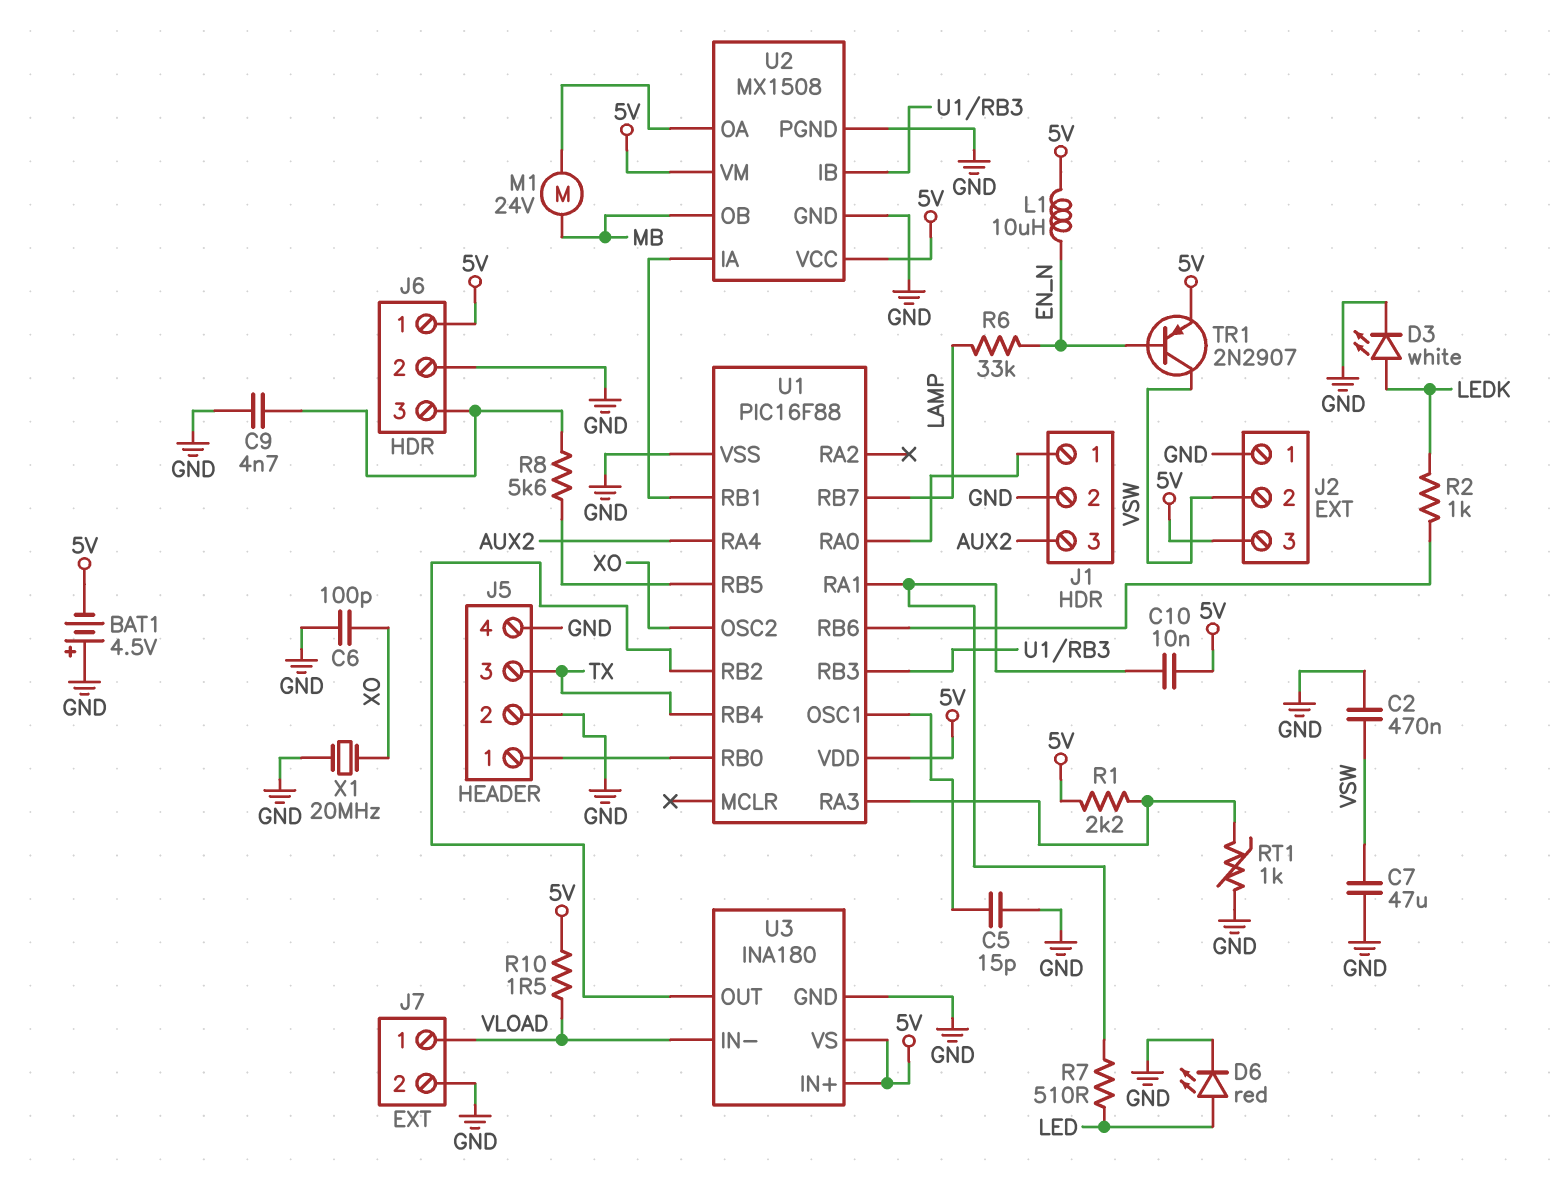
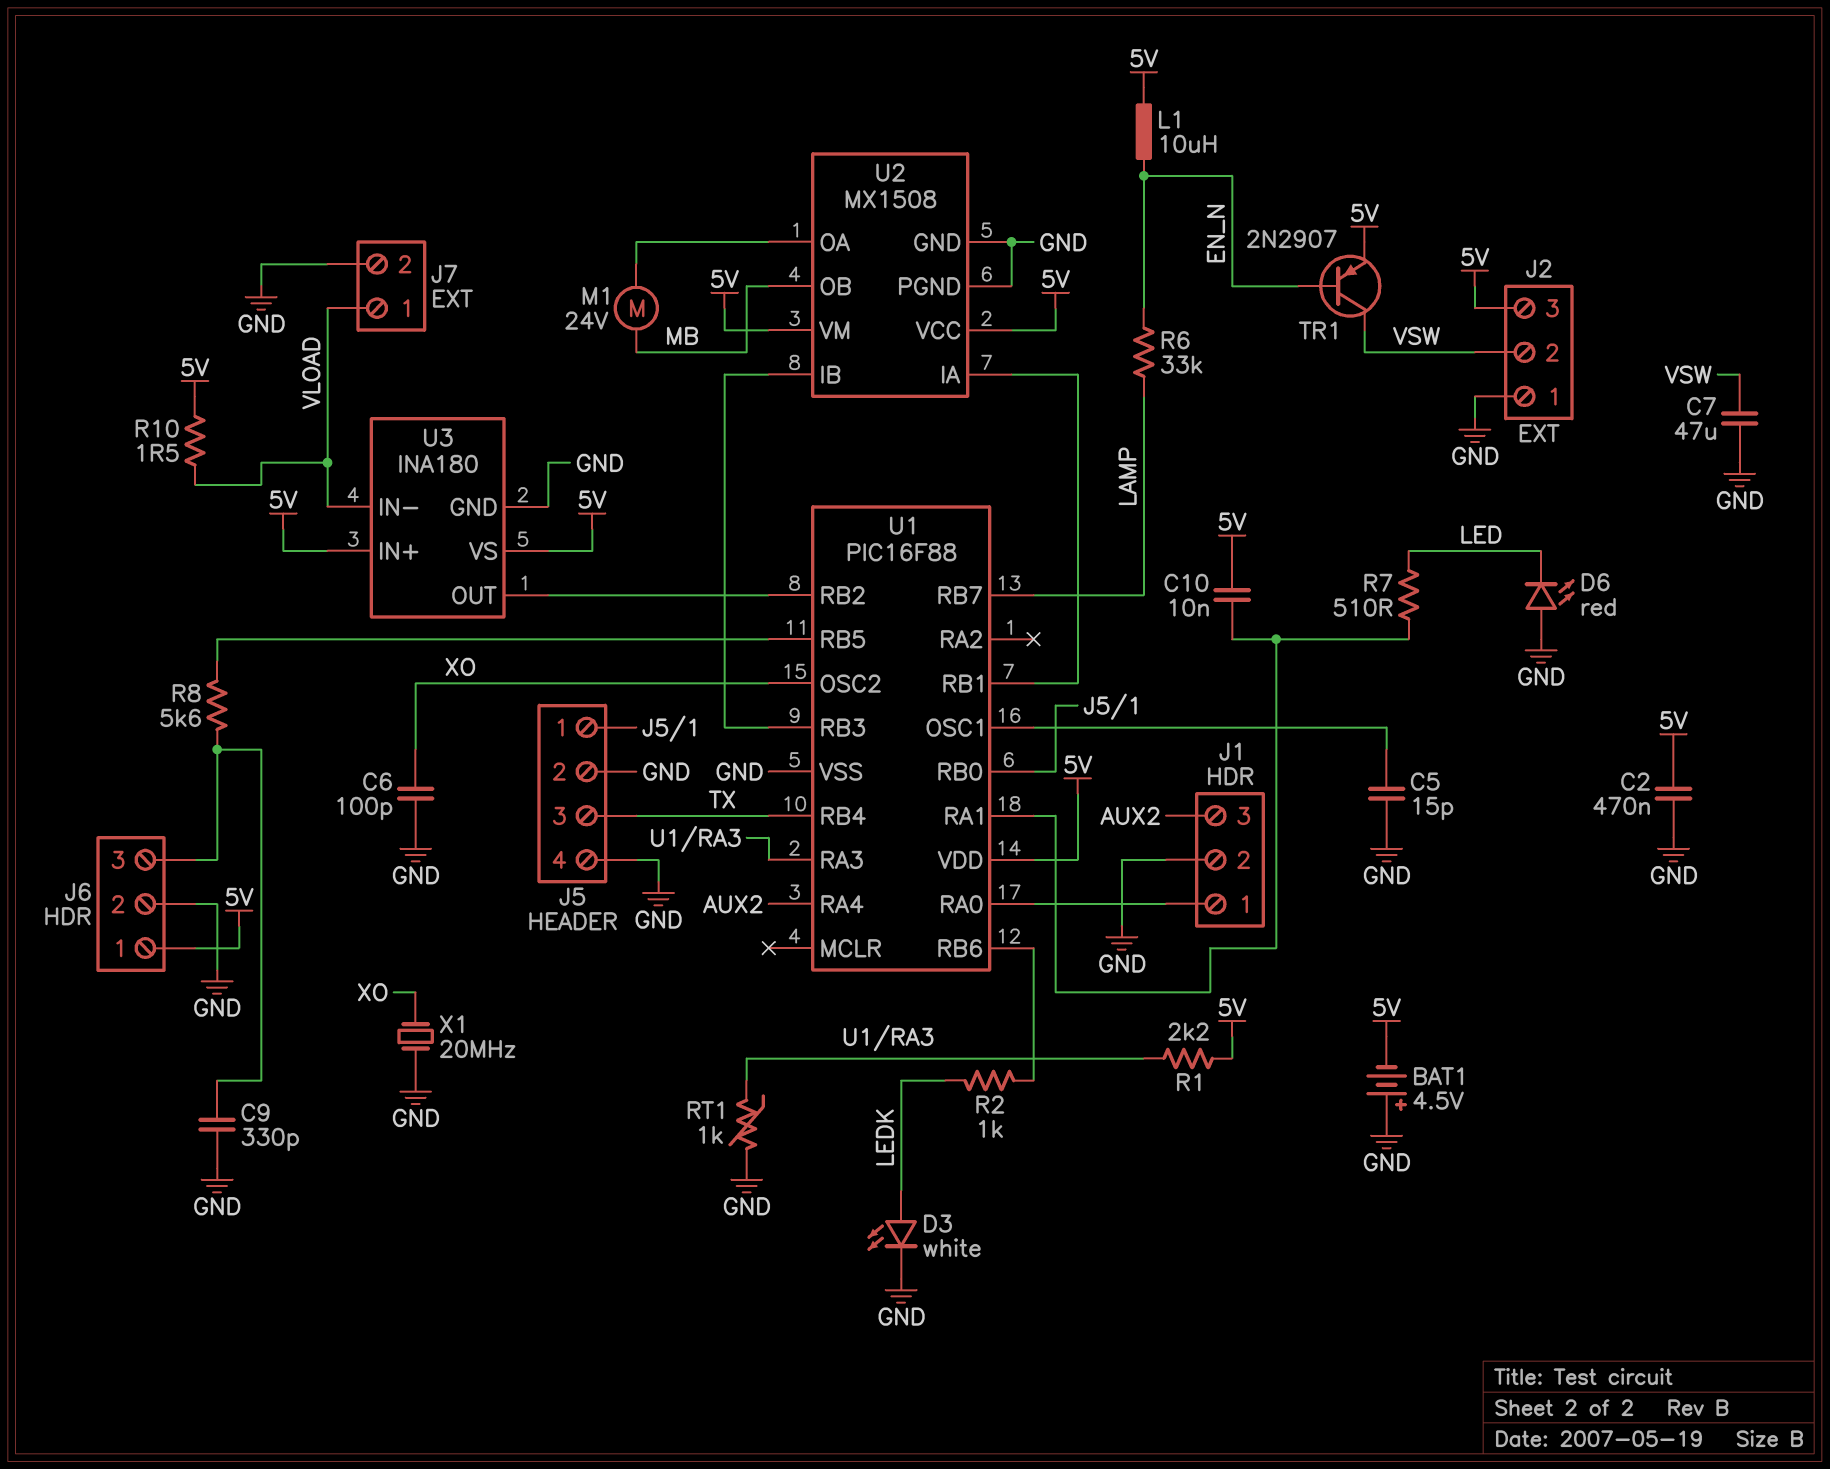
C2: 470nF (GND, VSW) -> 470nF (5V, GND)
C9: 4.7nF (GND, J6/3) -> 330pF (GND, J6/3)
D6: LED red (A LED, K GND) -> LED red (A GND, K LED)

